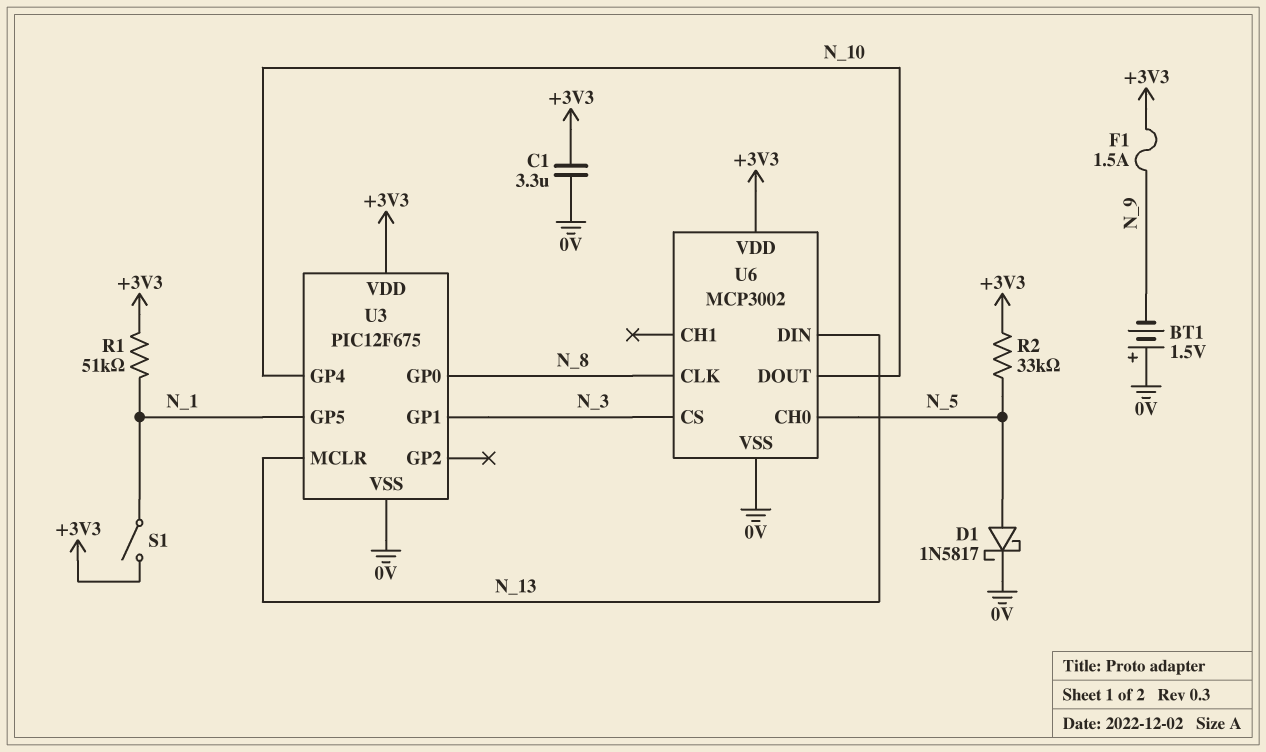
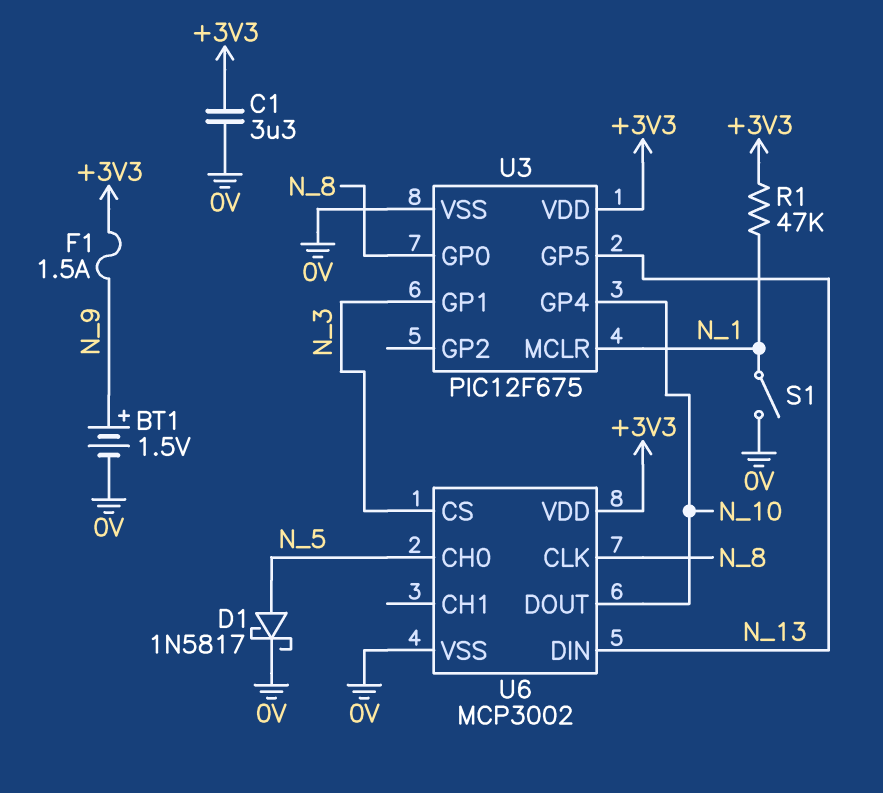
BT1: 1.5V (plus 0V, minus N_9) -> 1.5V (plus N_9, minus 0V)
R1: 51k (+3V3, N_1) -> 47k (+3V3, N_1)
R2: 33k (+3V3, N_5) -> none
S1: switch (+3V3, N_1) -> switch (0V, N_1)
U3 pin GP5: N_1 -> N_13
U3 pin MCLR: N_13 -> N_1

